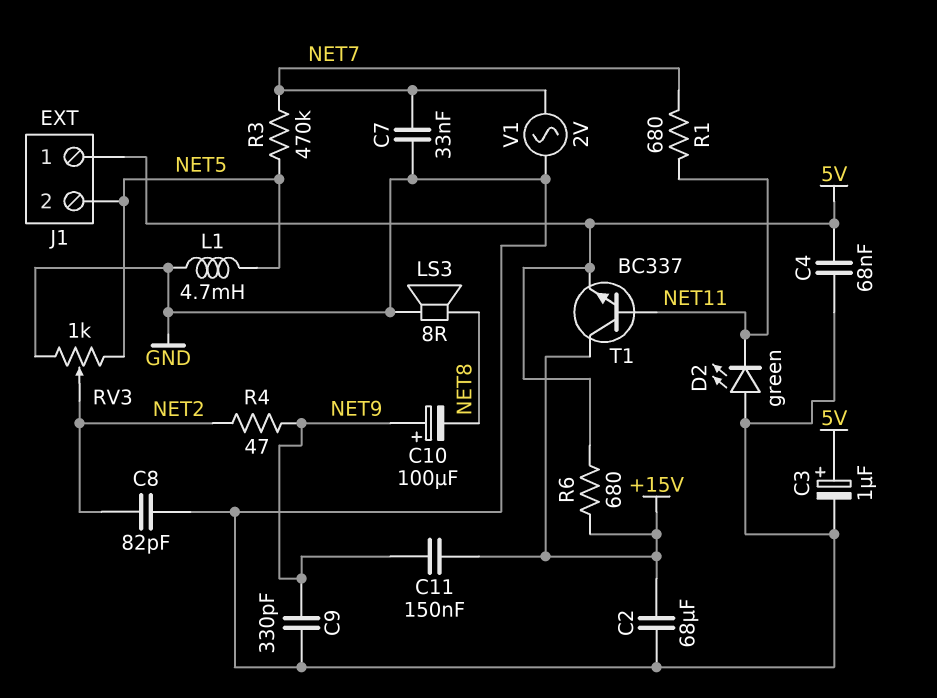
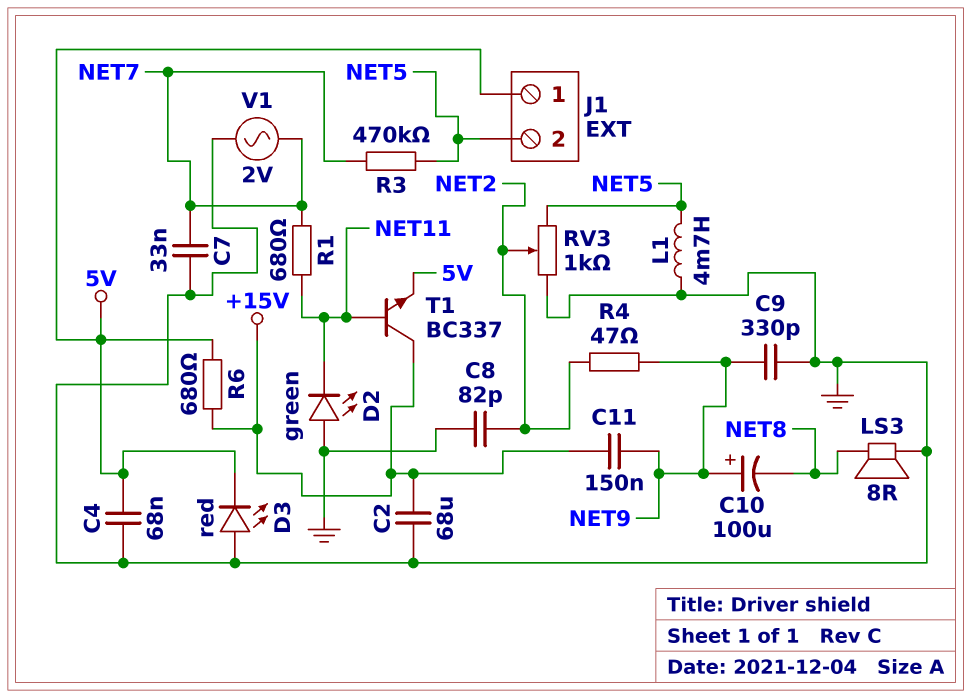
C3: 1uF (plus 5V, minus GND) -> none
D3: none -> LED red (A GND, K 5V)

